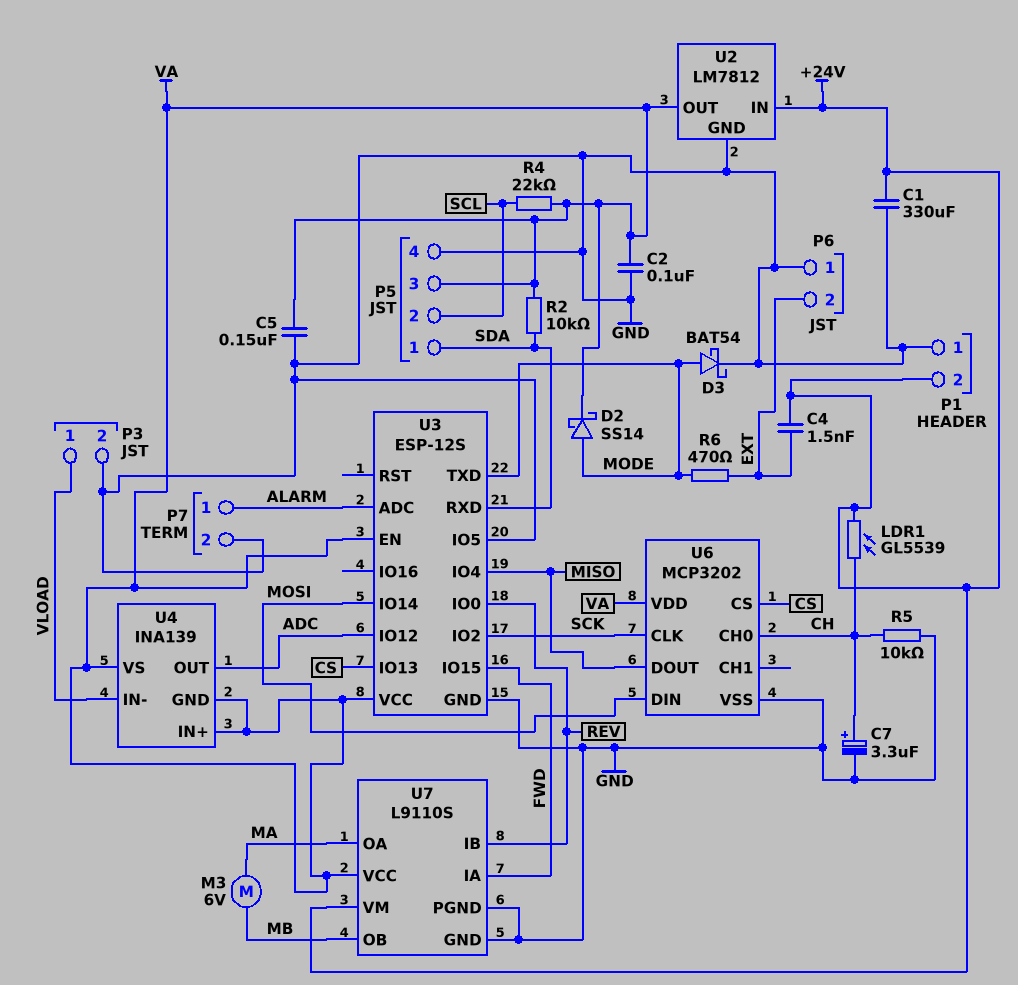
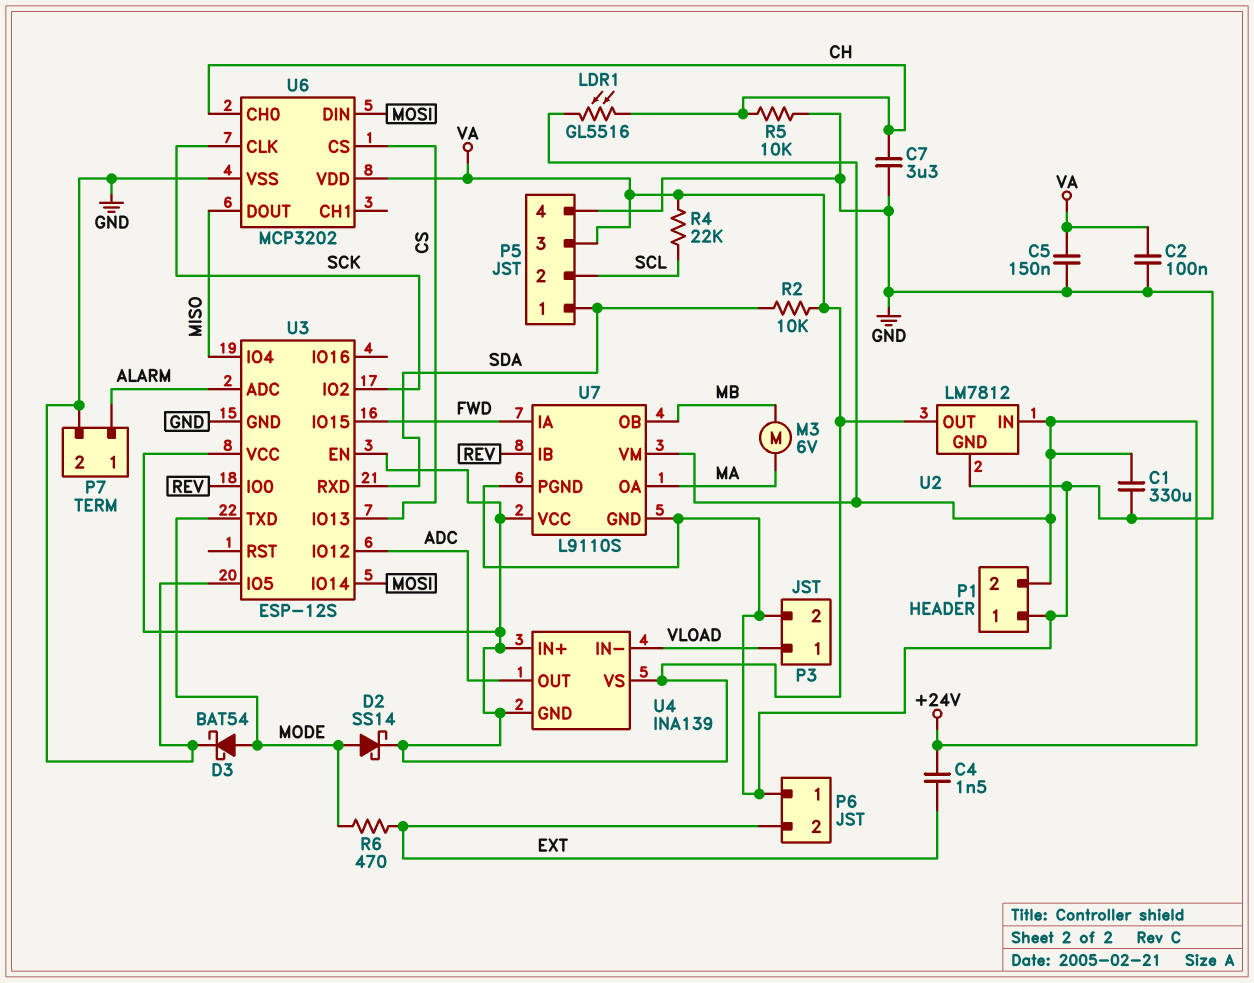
C7: 3.3uF (plus CH, minus GND) -> 3.3uF (CH, GND)
LDR1: GL5539 (+24V, CH) -> GL5516 (+24V, CH)

